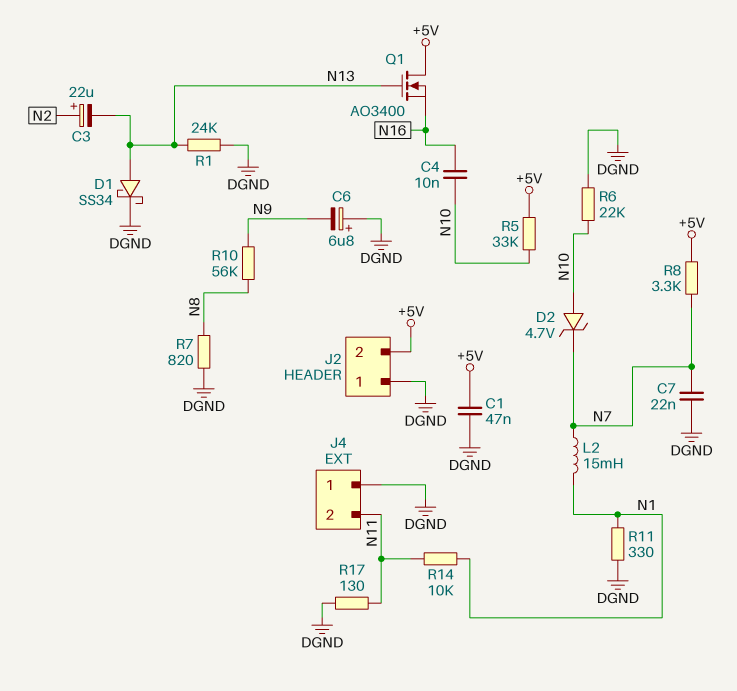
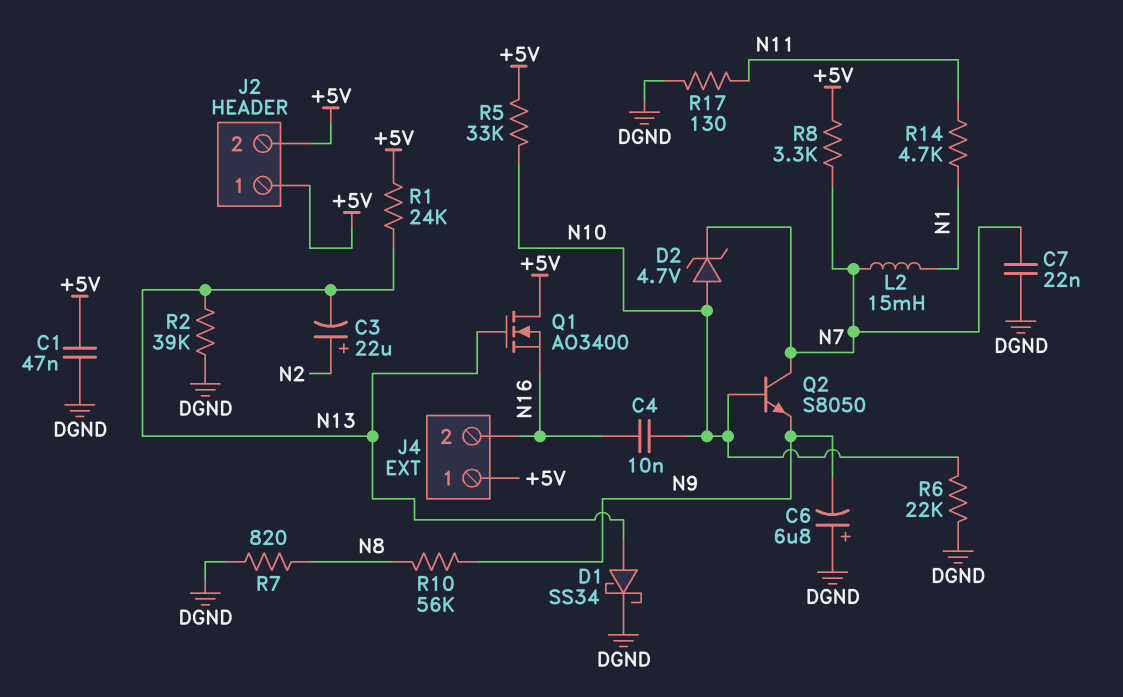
J2 pin 1: DGND -> +5V
J4 pin 1: DGND -> +5V
J4 pin 2: N11 -> N16
Q2: none -> NPN S8050 (B N10, C N7, E N9)
R1: 24k (DGND, N13) -> 24k (+5V, N13)
R2: none -> 39k (DGND, N13)
R11: 330 (DGND, N1) -> none
R14: 10k (N1, N11) -> 4.7k (N1, N11)

